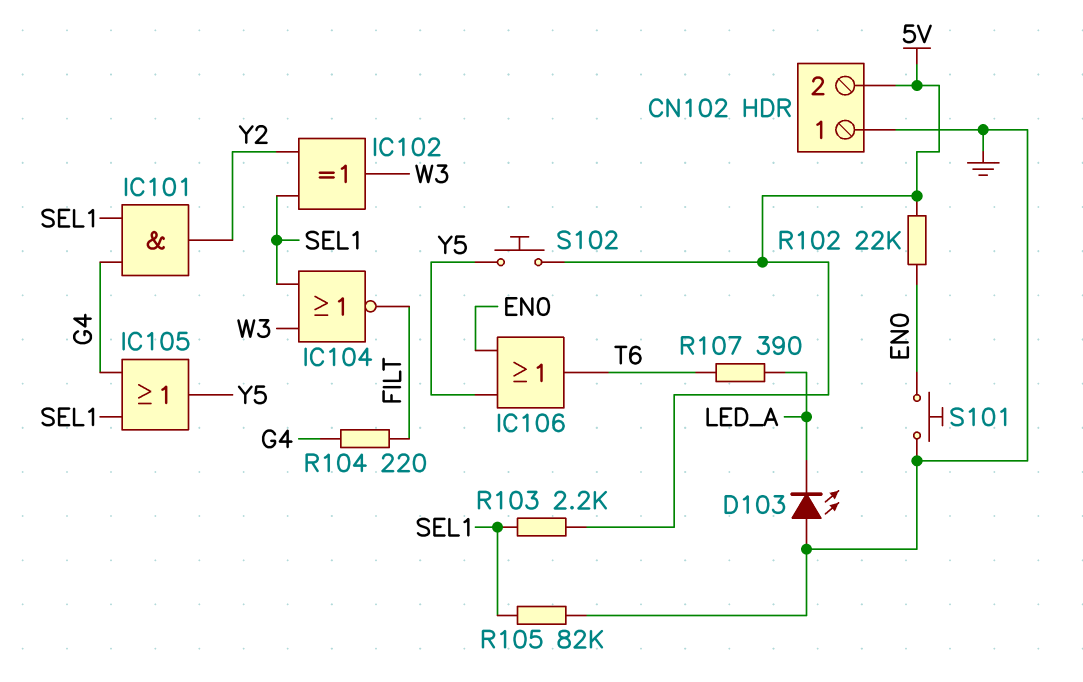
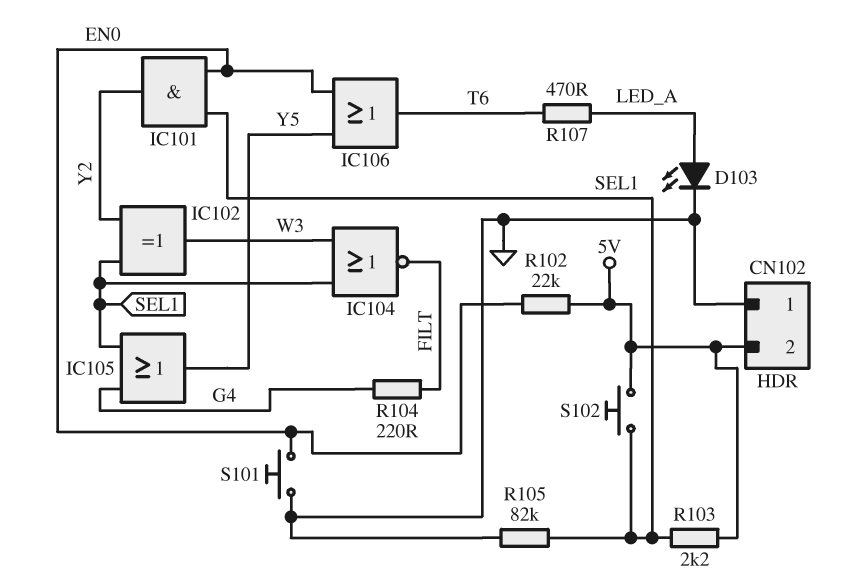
D103: LED (A GND, K LED_A) -> LED (A LED_A, K GND)
IC101: AND (in G4, in SEL1, out Y2) -> AND (in EN0, in SEL1, out Y2)
R107: 390 (LED_A, T6) -> 470 (LED_A, T6)
S102: button (5V, Y5) -> button (5V, SEL1)

